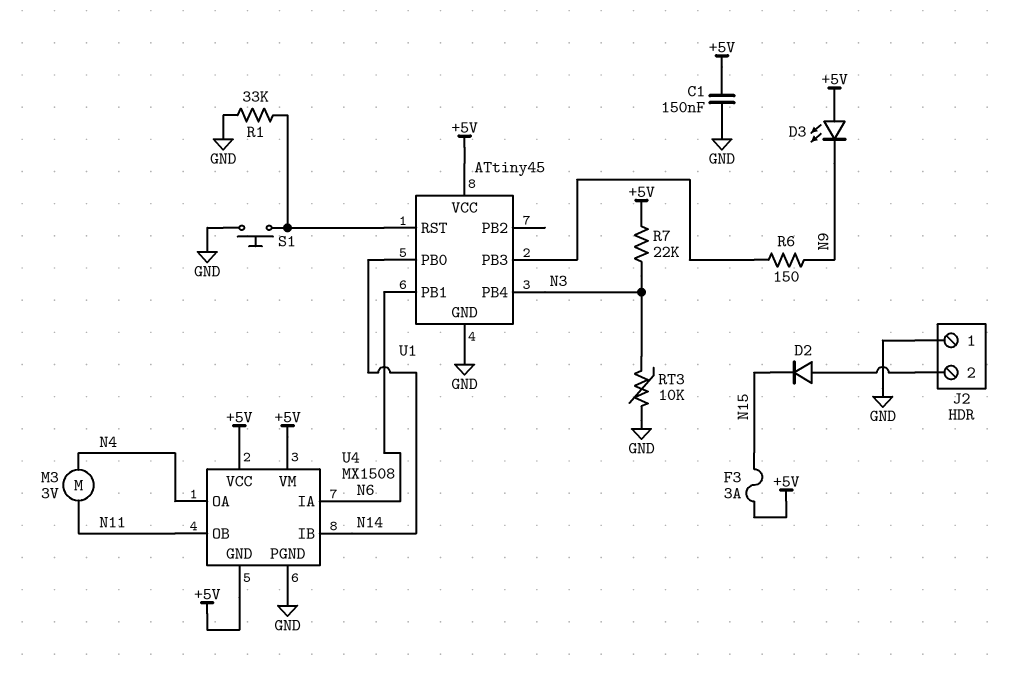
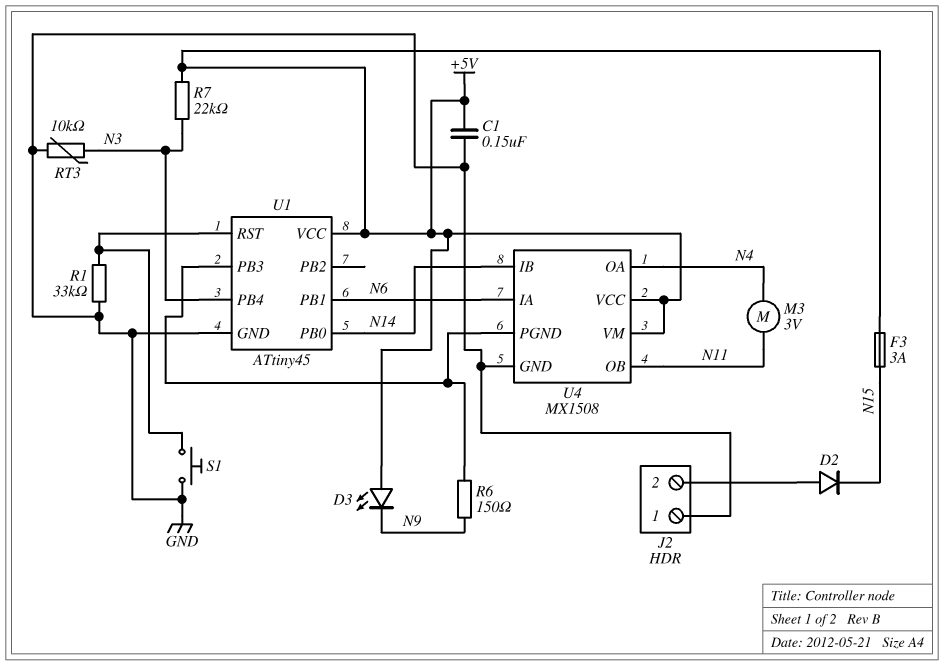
U4 pin GND: +5V -> GND
U4 pin PGND: GND -> U1/PB3

